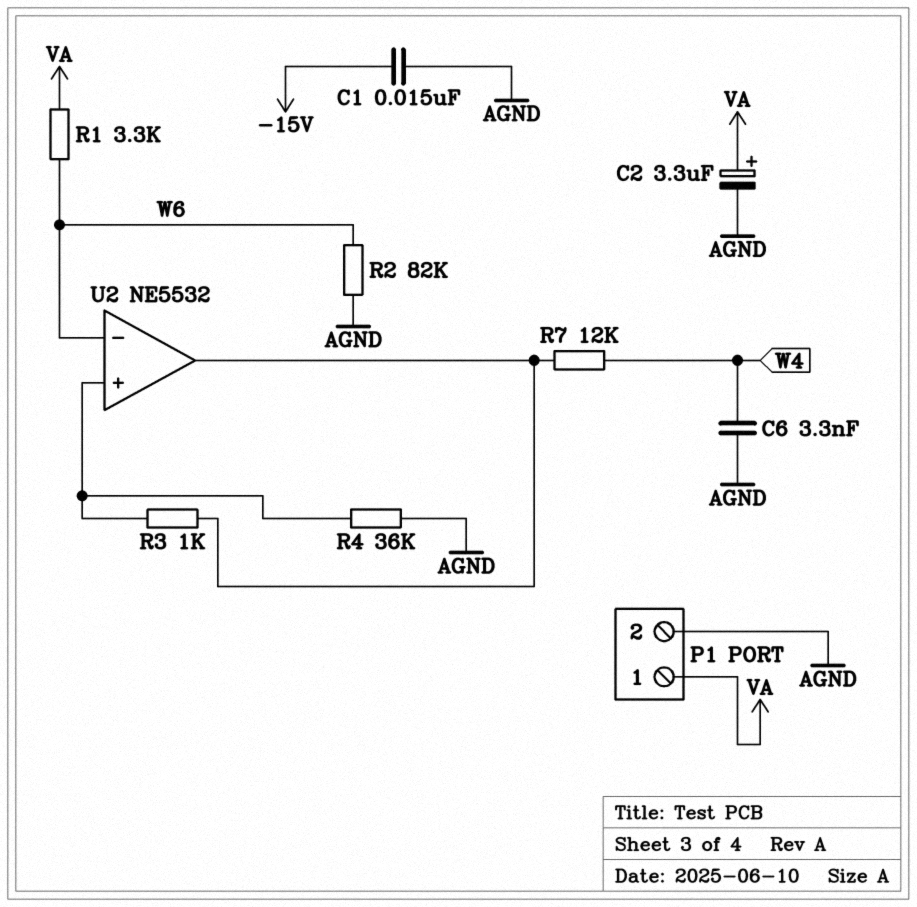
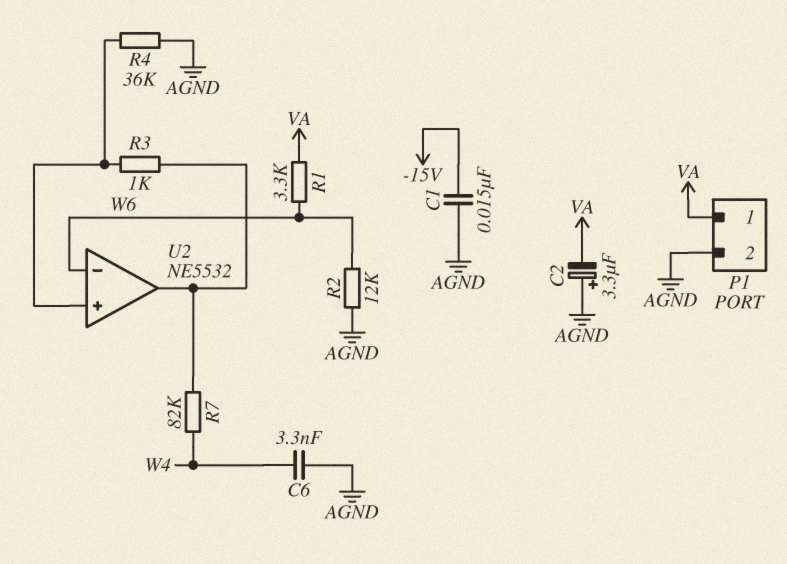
C2: 3.3uF (plus VA, minus AGND) -> 3.3uF (plus AGND, minus VA)
R2: 82k (AGND, W6) -> 12k (AGND, W6)
R7: 12k (U2/out, W4) -> 82k (U2/out, W4)

